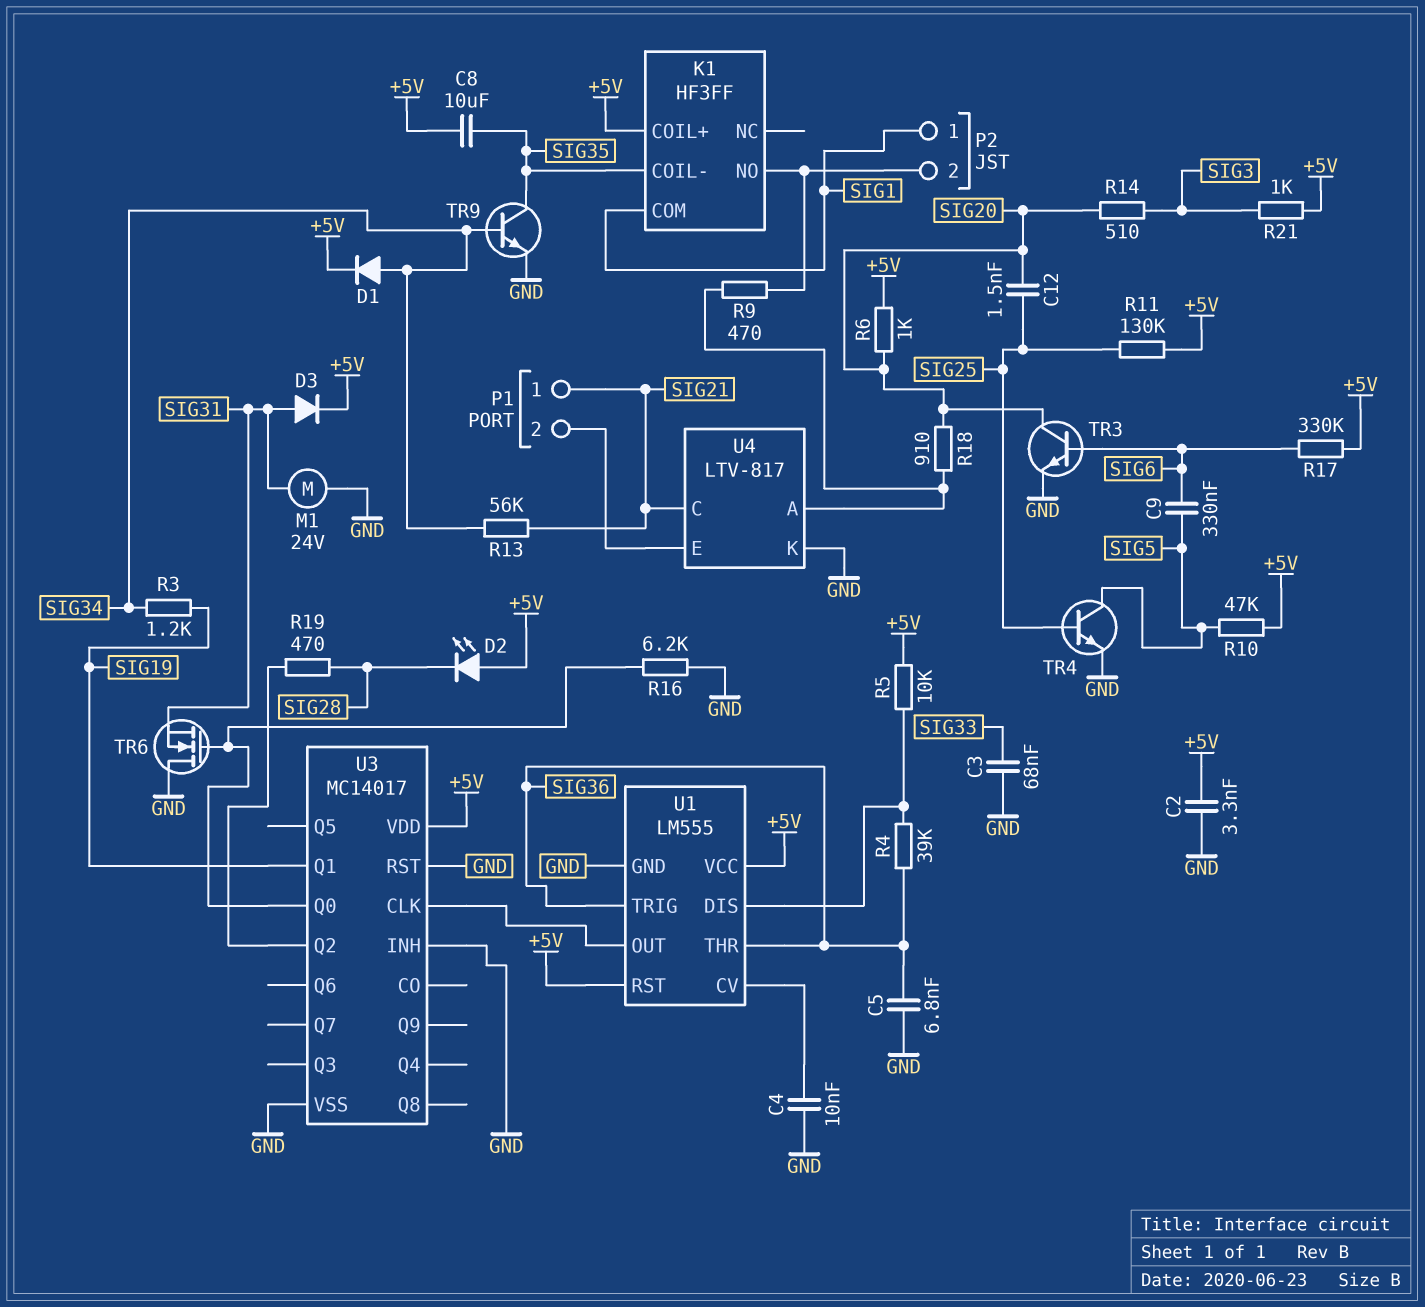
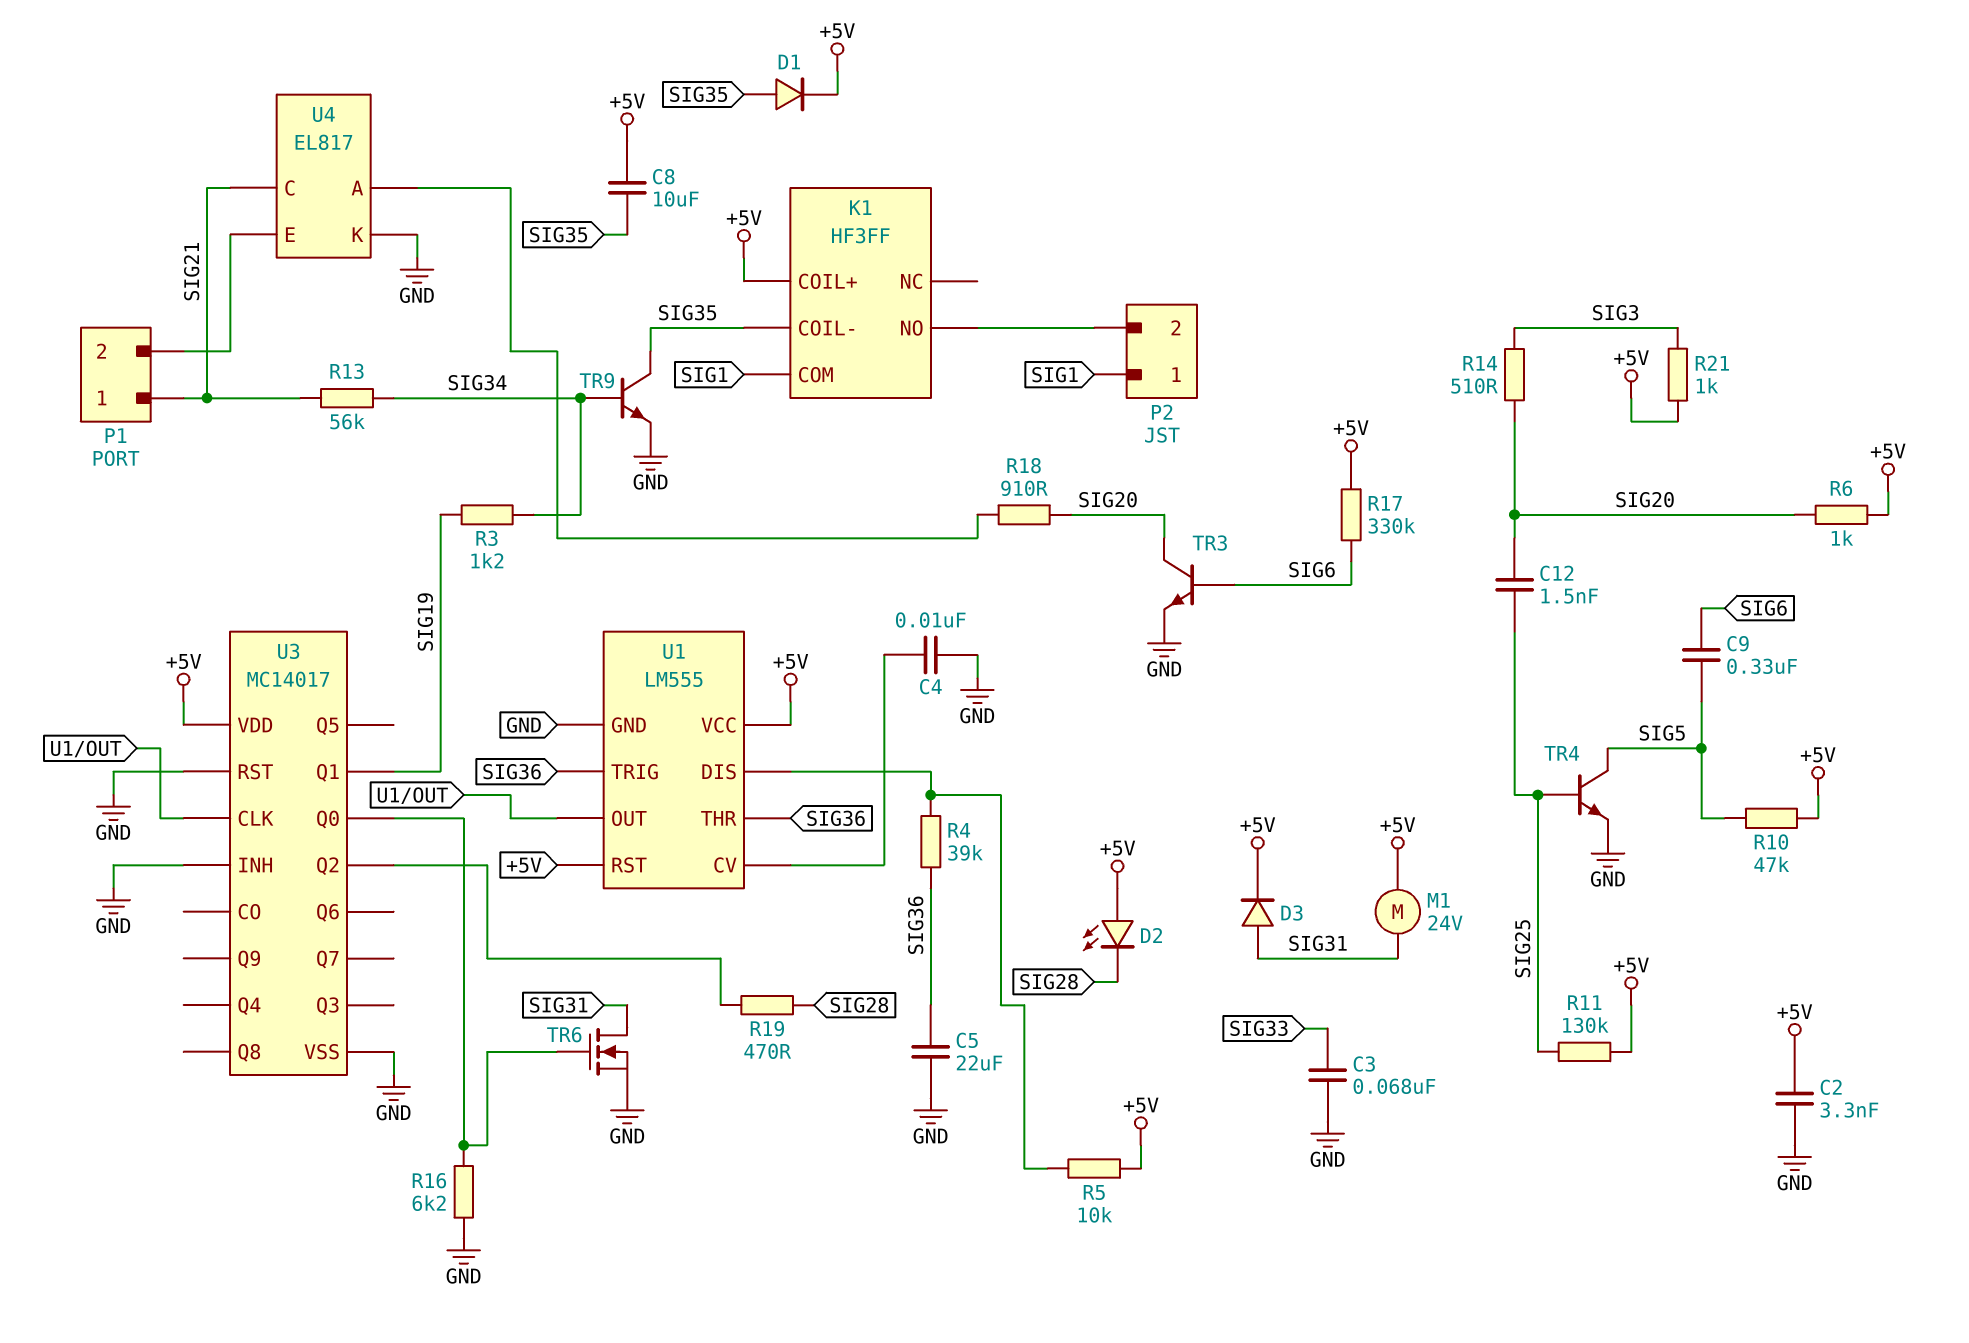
C5: 6.8nF (GND, SIG36) -> 22uF (GND, SIG36)
D1: diode (A SIG34, K +5V) -> diode (A SIG35, K +5V)
M1: motor 24V (GND, SIG31) -> motor 24V (+5V, SIG31)
R9: 470 (K1/NO, U4/A) -> none
TR6: NMOS (G U3/Q0, D GND, S SIG31) -> NMOS (G U3/Q0, D SIG31, S GND)
U4: LTV-817 -> EL817

